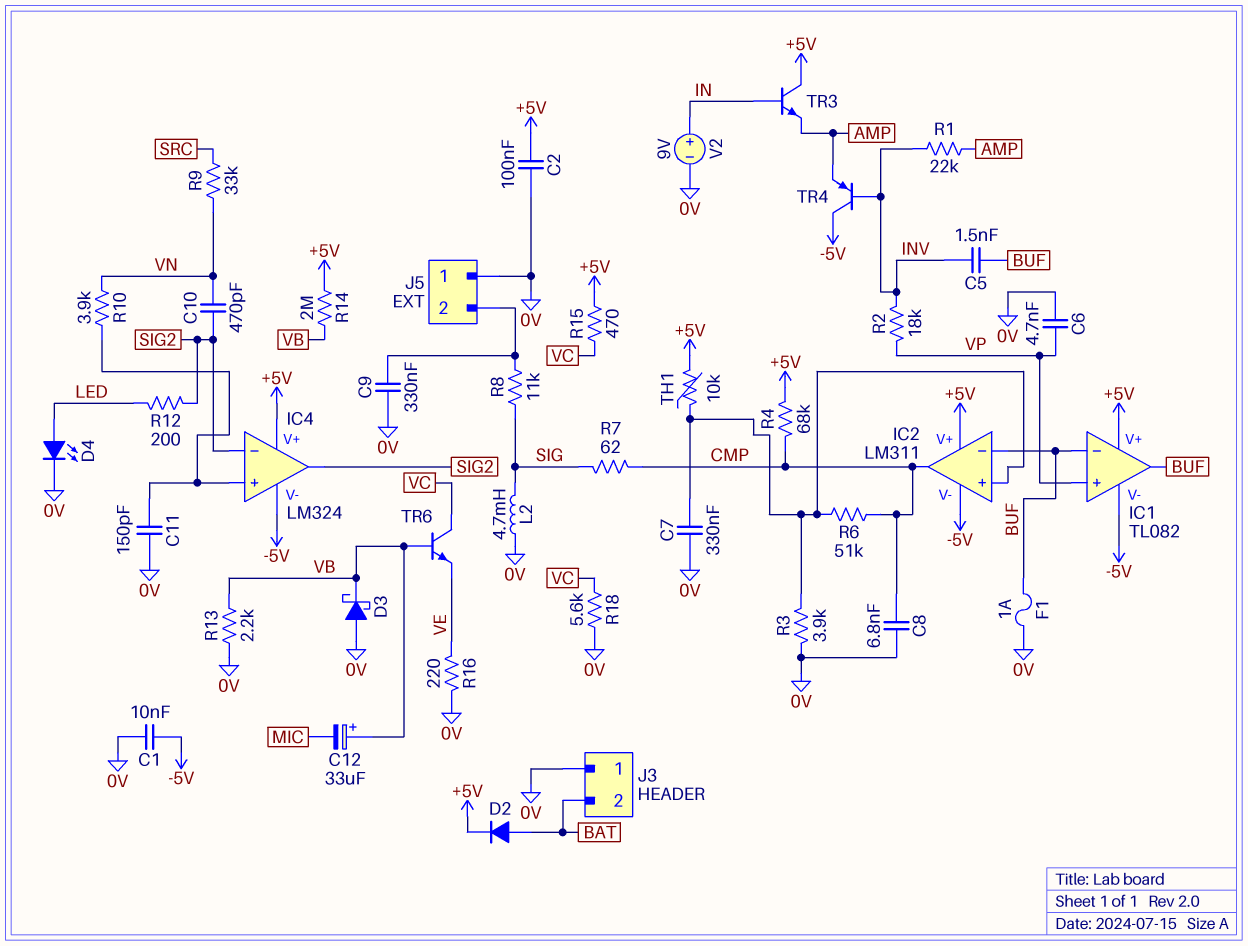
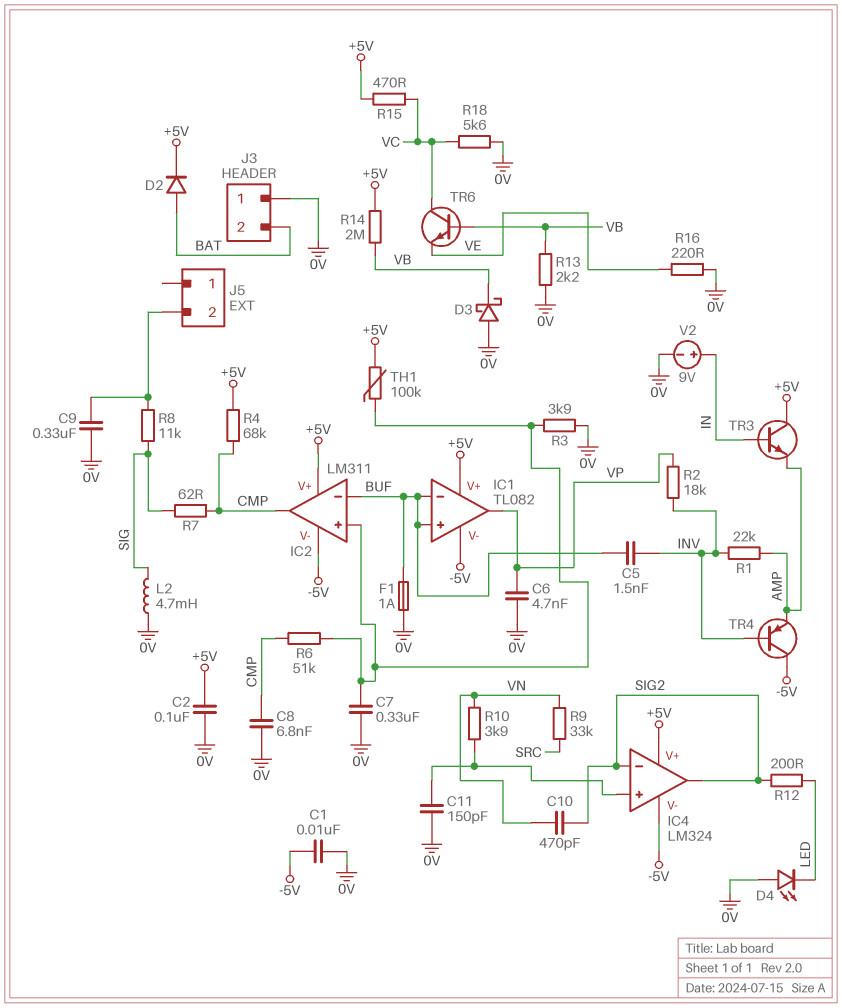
C12: 33uF (plus VB, minus MIC) -> none
D4: LED (A LED, K 0V) -> LED (A 0V, K LED)
IC1 pin in+: VP -> BUF
IC1 pin out: BUF -> VP
J5 pin 1: 0V -> none
TH1: 10k (+5V, IC2/in+) -> 100k (+5V, IC2/in+)

